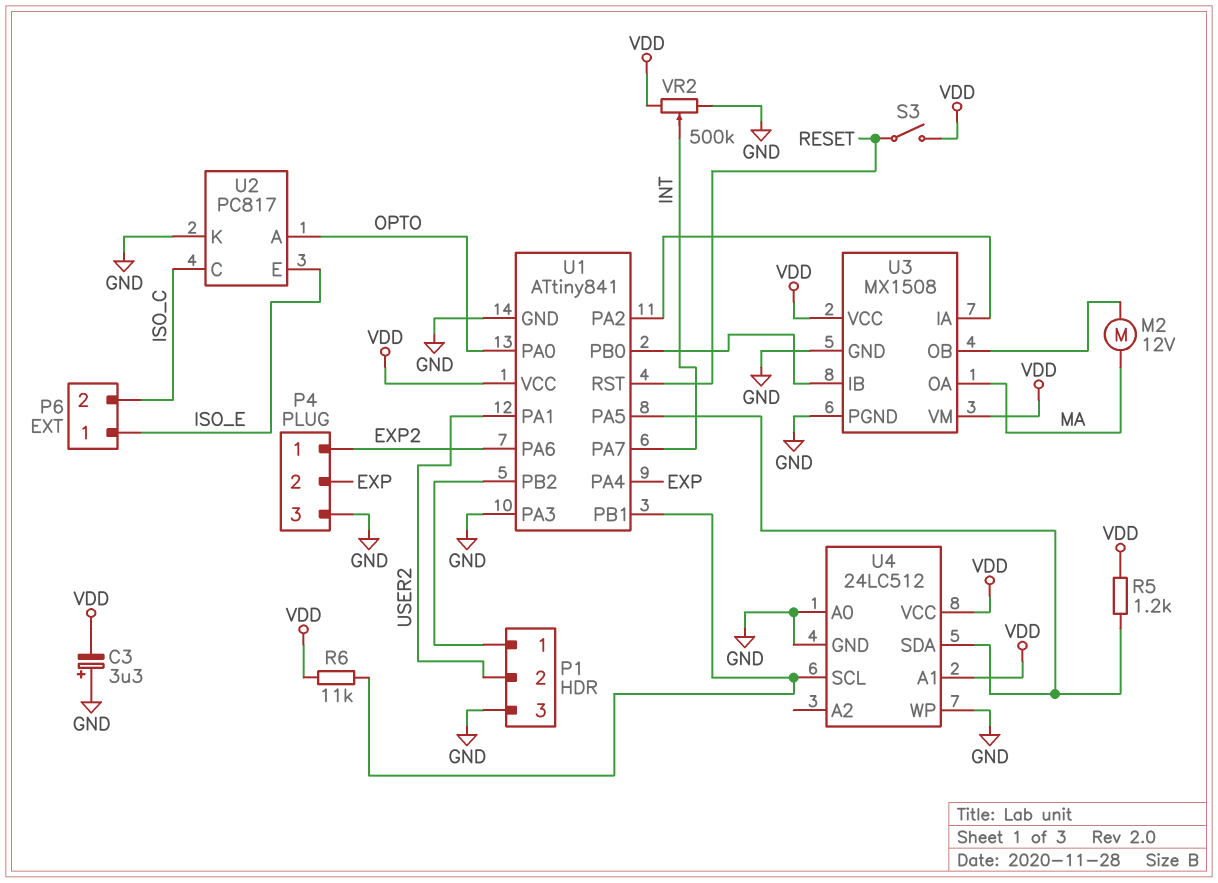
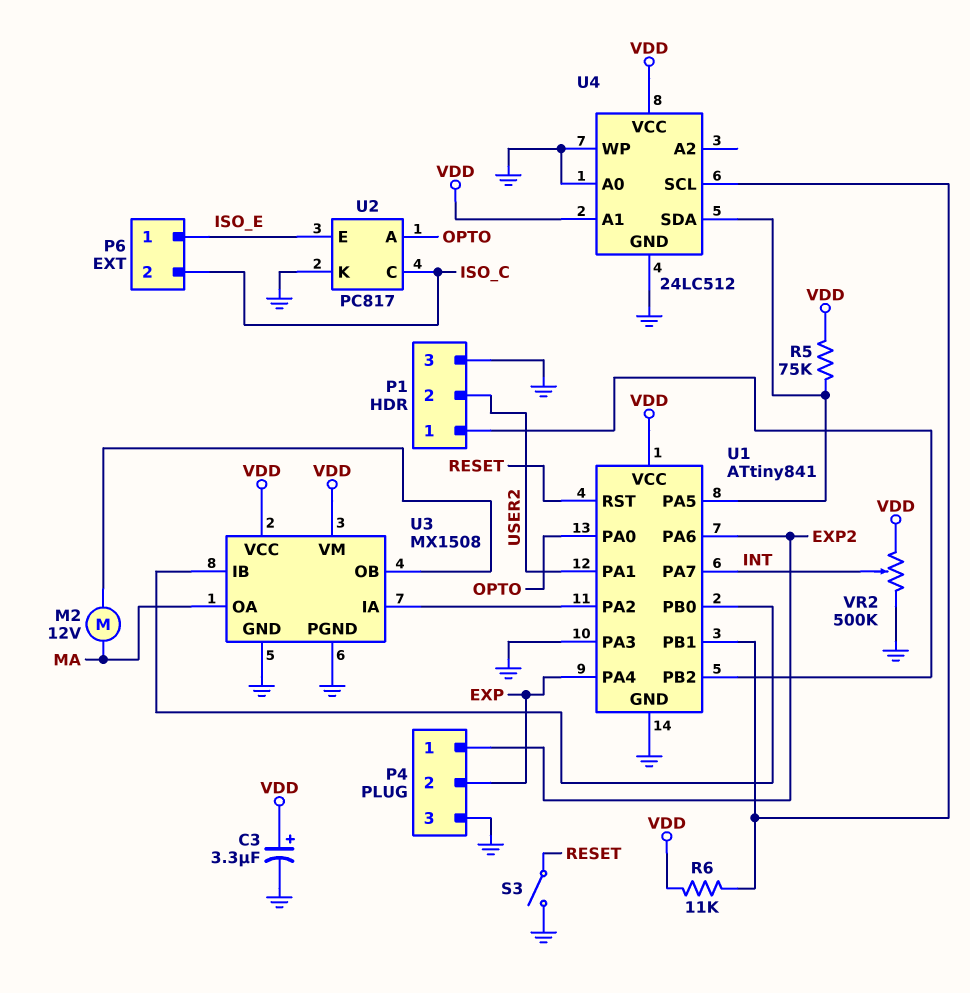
C3: 3.3uF (plus GND, minus VDD) -> 3.3uF (plus VDD, minus GND)
R5: 1.2k (U1/PA5, VDD) -> 75k (U1/PA5, VDD)
S3: switch (RESET, VDD) -> switch (GND, RESET)

